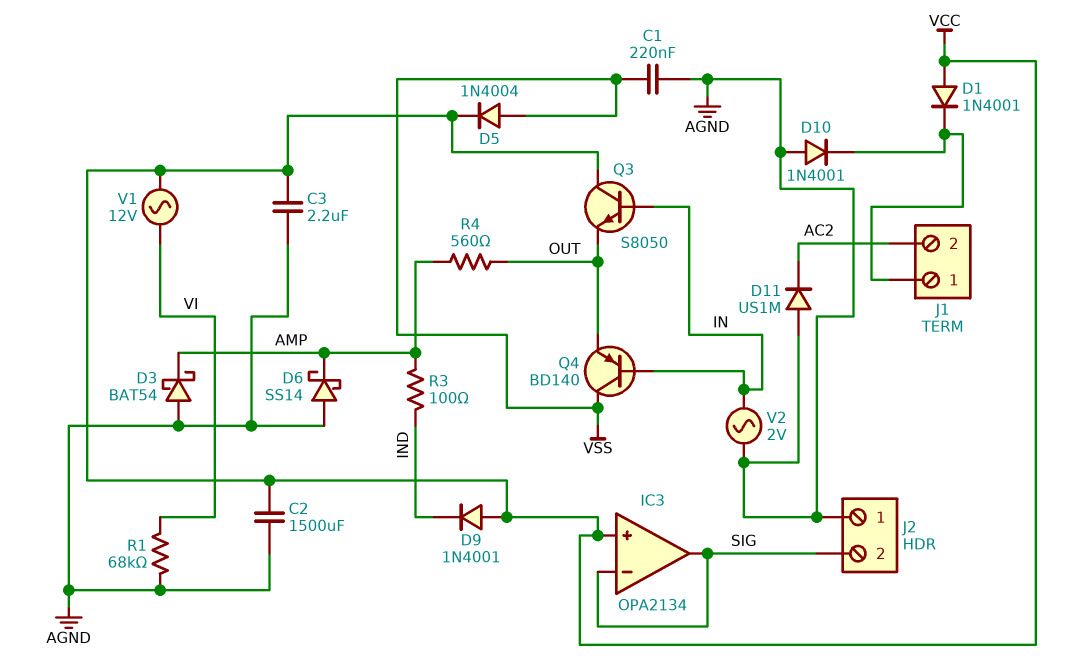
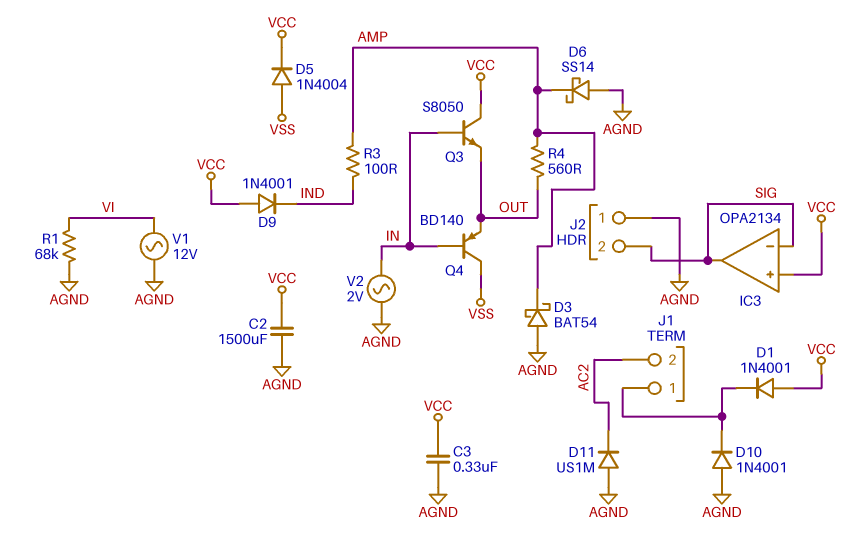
C1: 220nF (AGND, VSS) -> none
C3: 2.2uF (AGND, VCC) -> 330nF (AGND, VCC)
V1: AC 12V (VCC, VI) -> AC 12V (AGND, VI)

